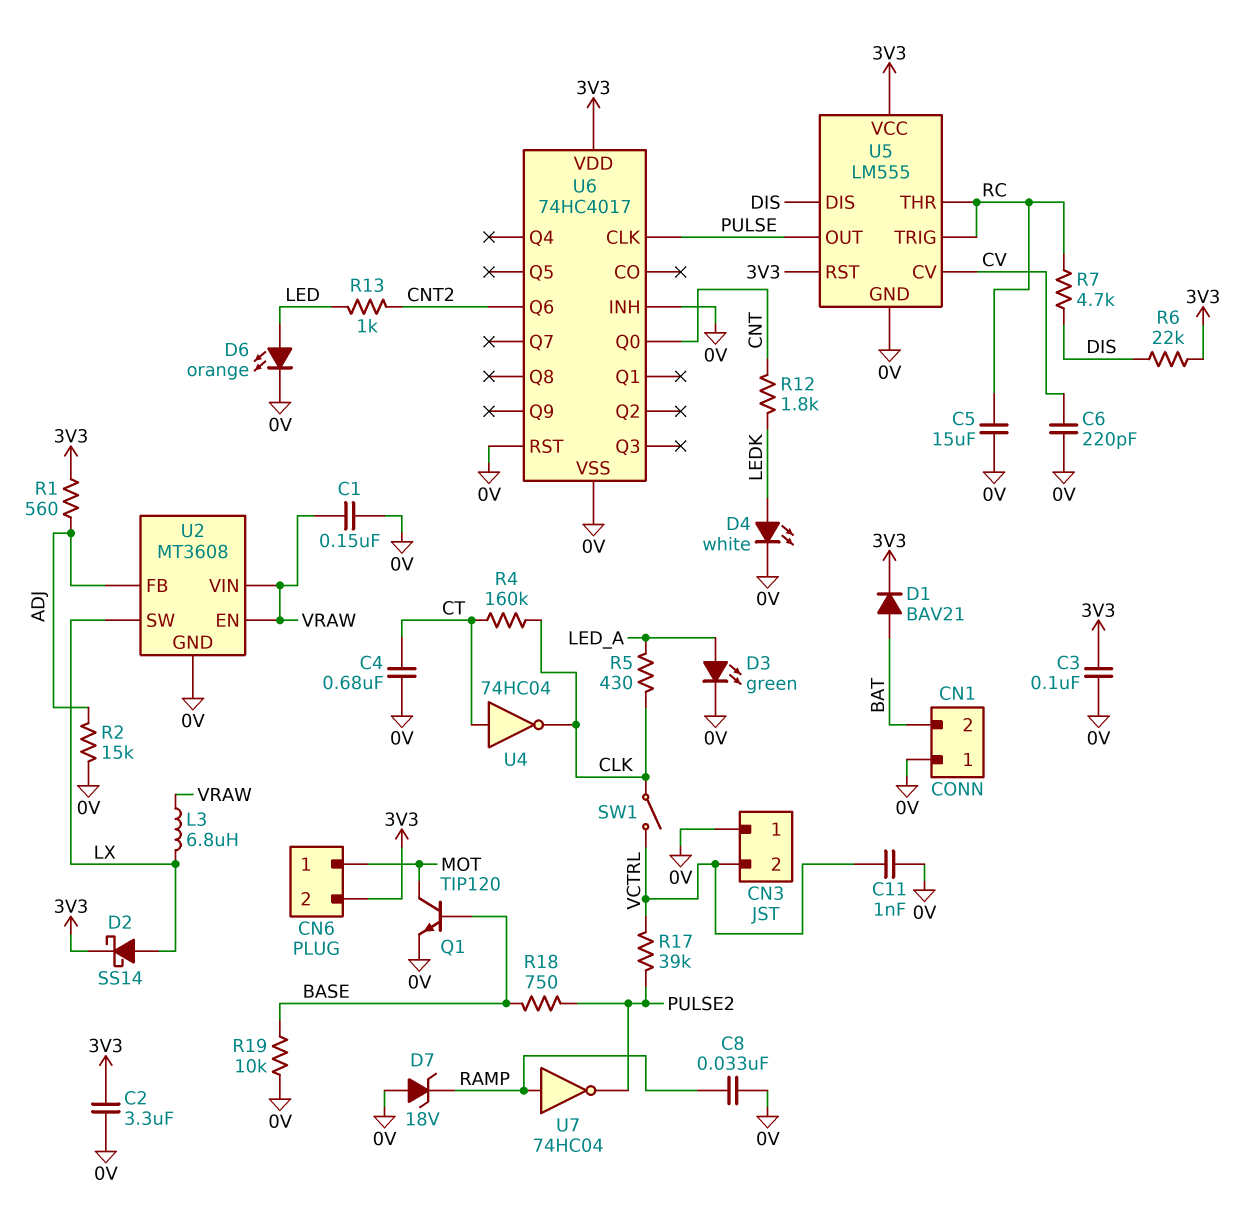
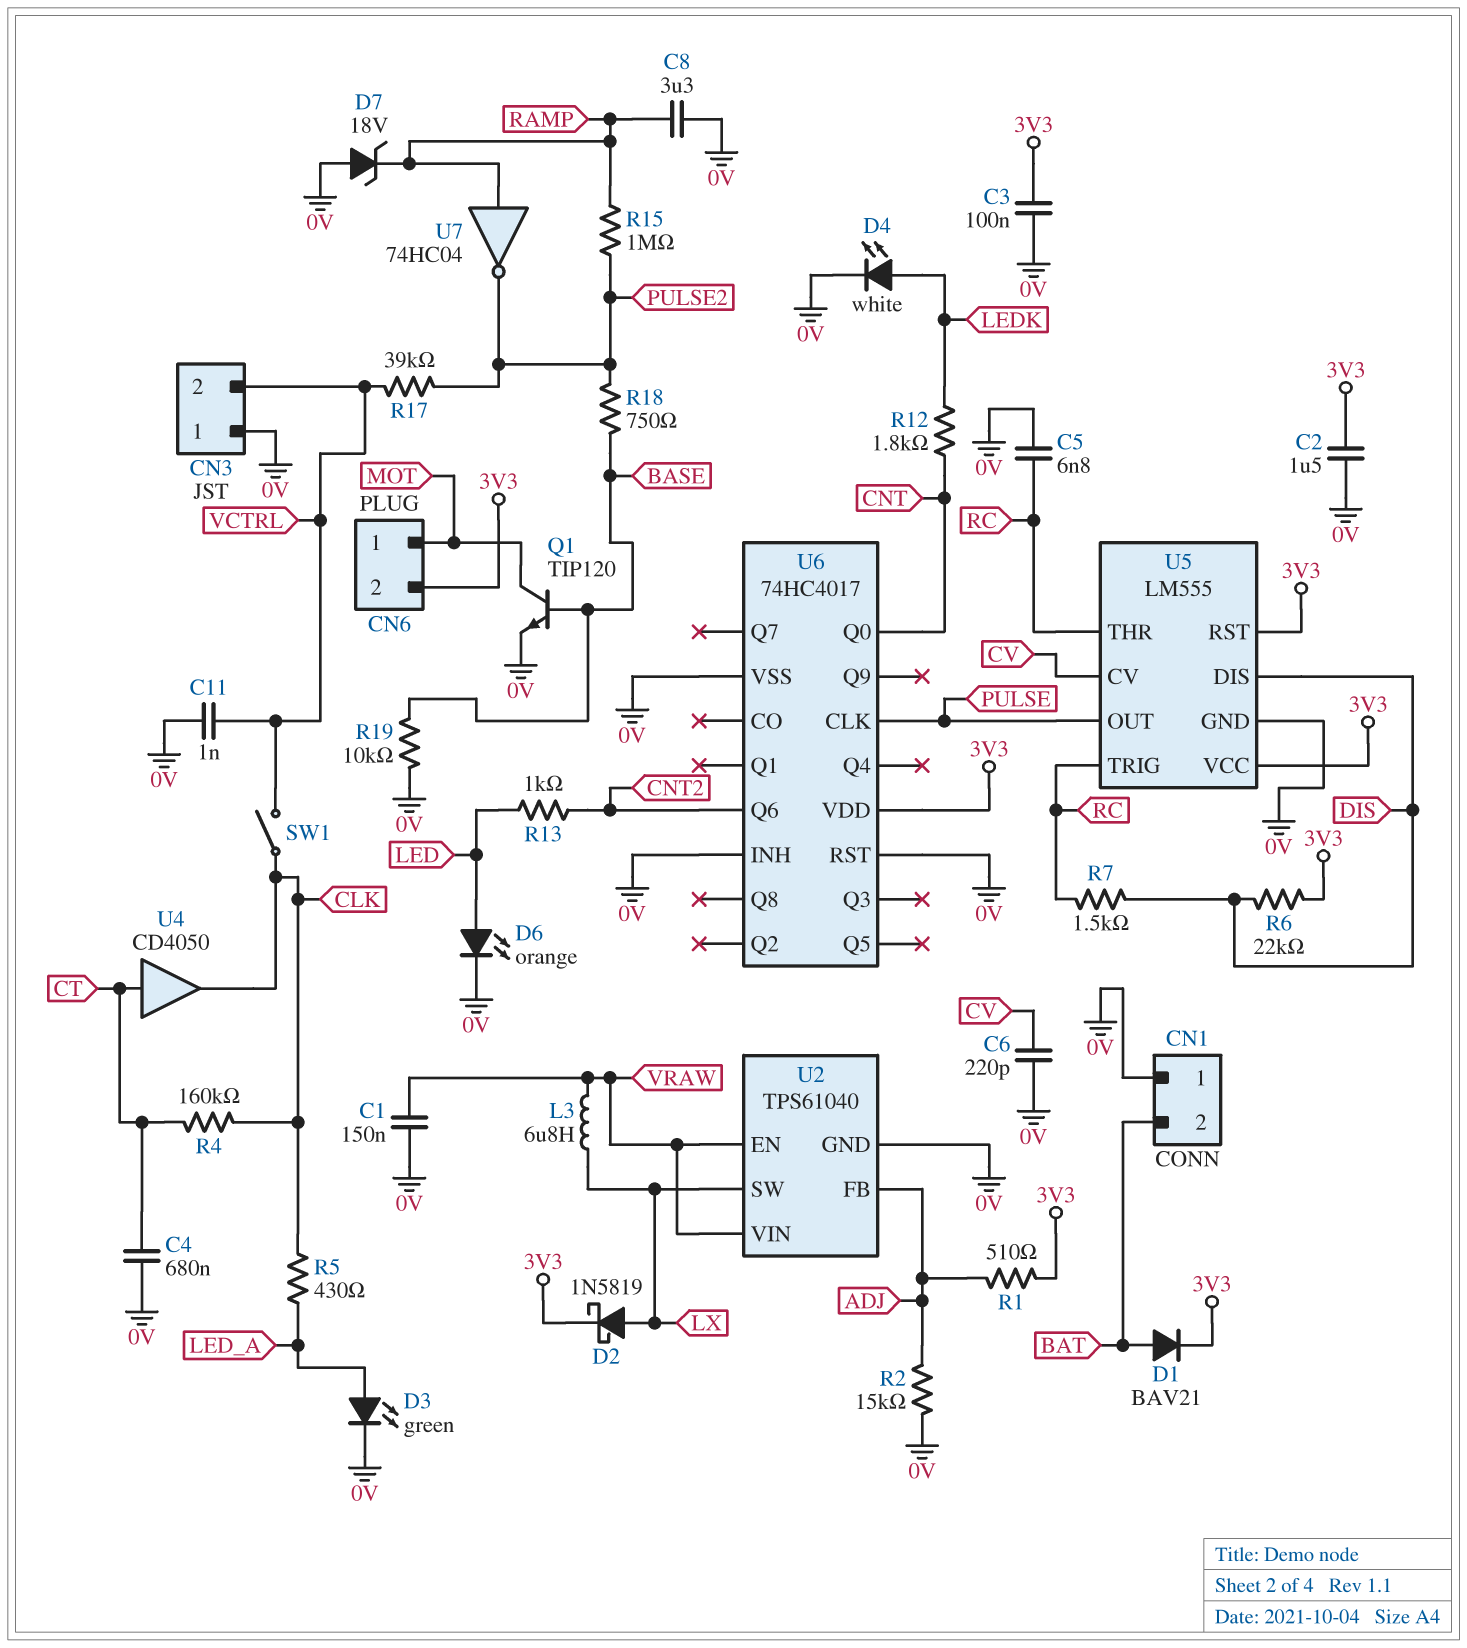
C2: 3.3uF (0V, 3V3) -> 1.5uF (0V, 3V3)
C5: 15uF (0V, RC) -> 6.8nF (0V, RC)
C8: 33nF (0V, RAMP) -> 3.3uF (0V, RAMP)
D2: schottky SS14 (A LX, K 3V3) -> schottky 1N5819 (A LX, K 3V3)
R1: 560 (3V3, ADJ) -> 510 (3V3, ADJ)
R7: 4.7k (DIS, RC) -> 1.5k (DIS, RC)
R15: none -> 1M (PULSE2, RAMP)
U2: MT3608 -> TPS61040
U4: NOT 74HC04 (in CT, out CLK) -> buffer CD4050 (in CT, out CLK)

